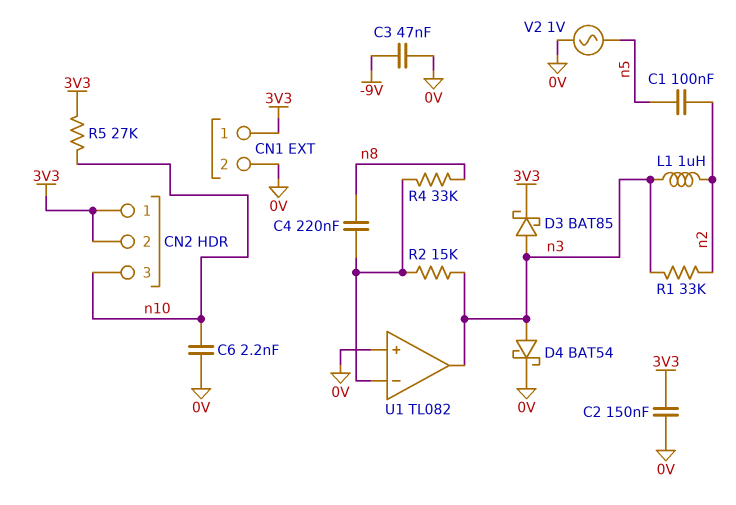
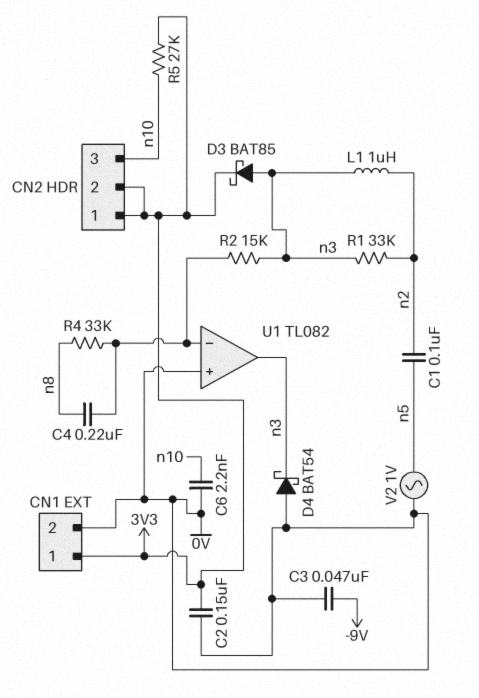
D4: schottky BAT54 (A n3, K 0V) -> schottky BAT54 (A 0V, K n3)

